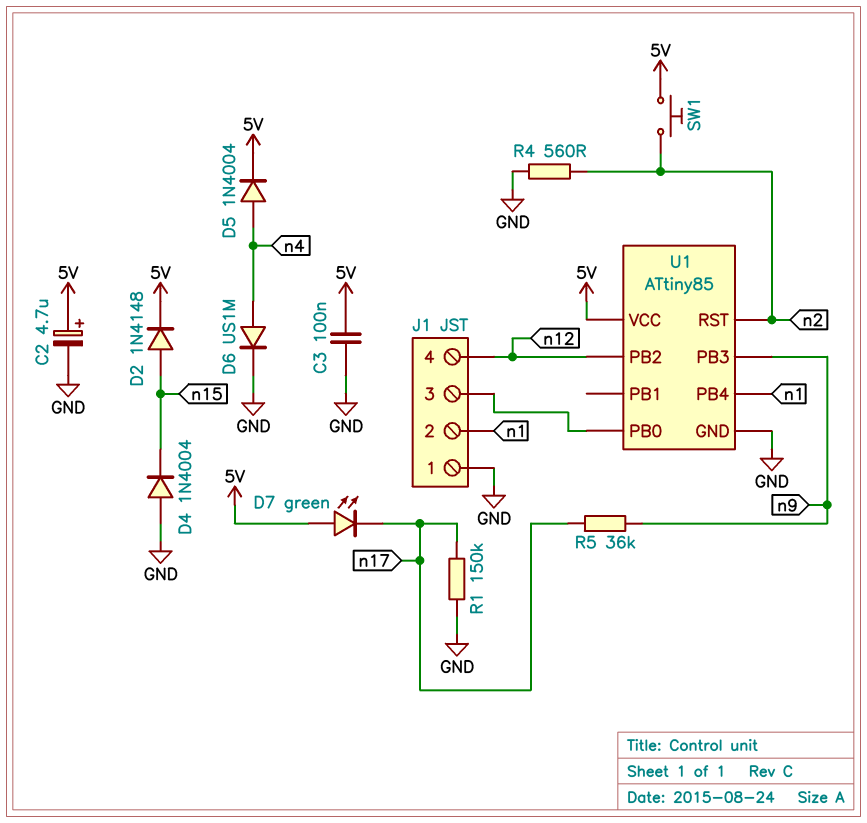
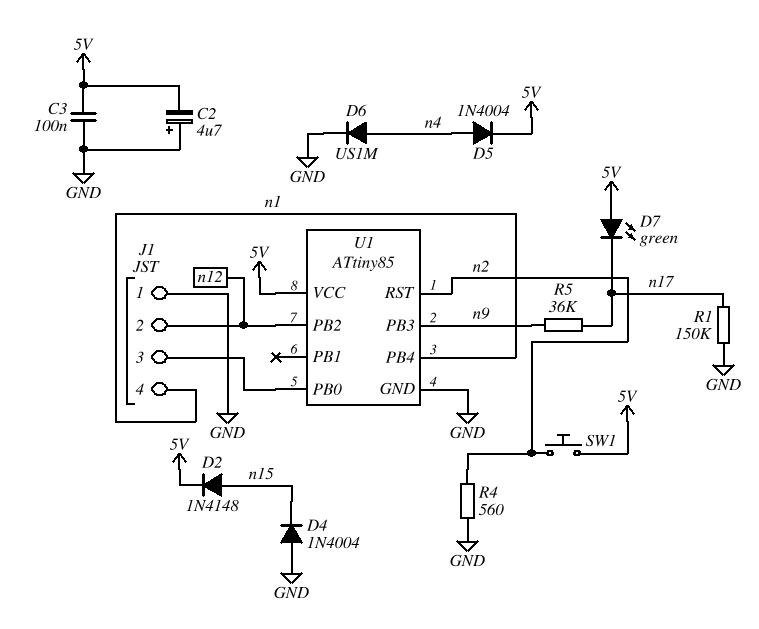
C2: 4.7uF (plus 5V, minus GND) -> 4.7uF (plus GND, minus 5V)
J1 pin 2: n1 -> n12
J1 pin 4: n12 -> n1

